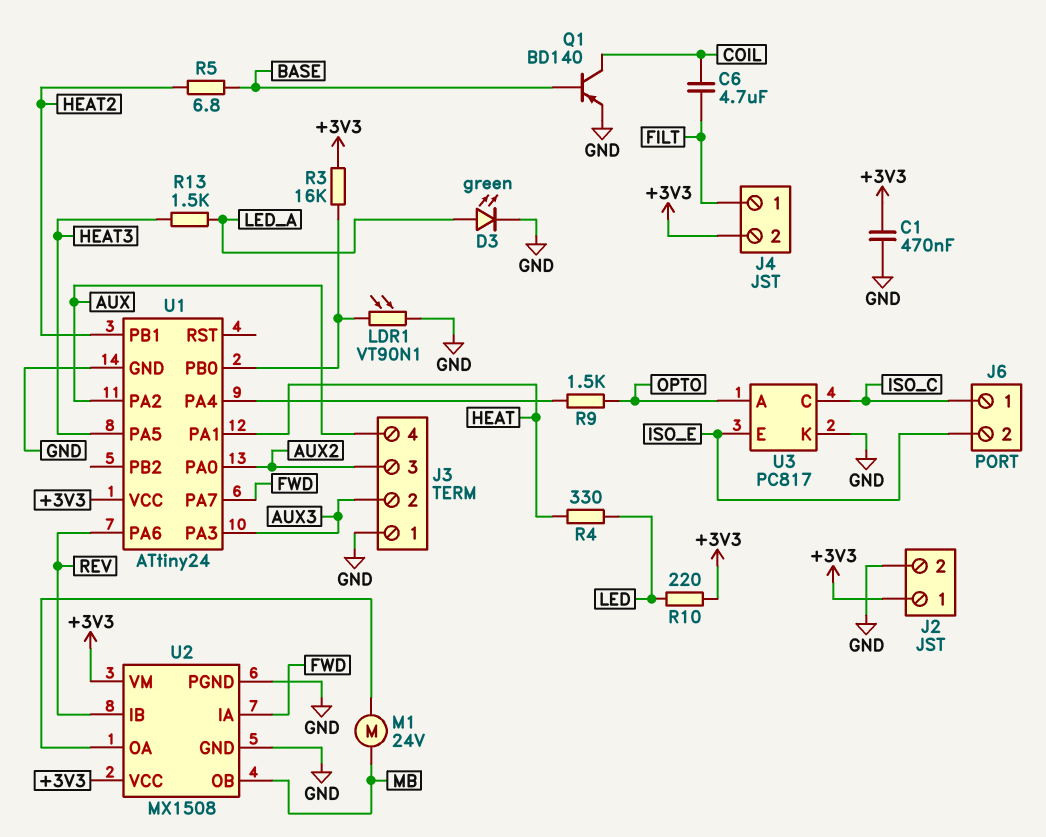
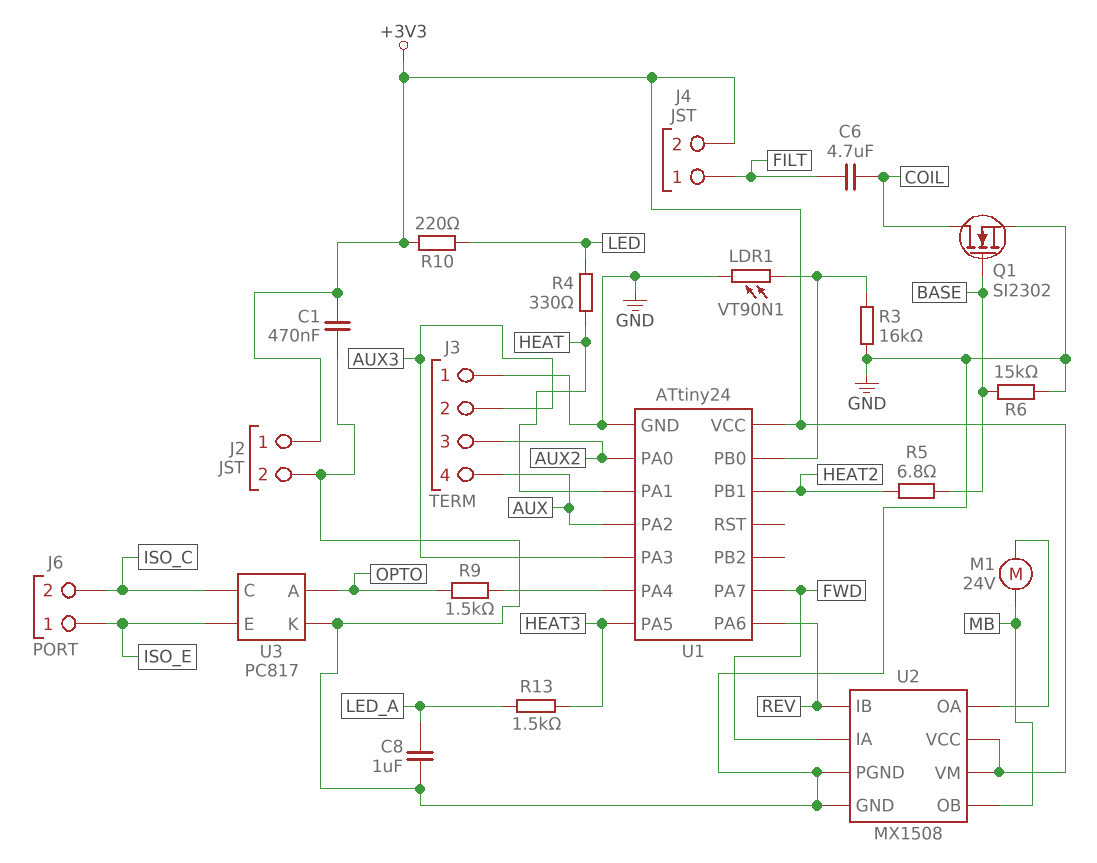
C8: none -> 1uF (GND, LED_A)
D3: LED green (A LED_A, K GND) -> none
J6 pin 1: ISO_C -> ISO_E
J6 pin 2: ISO_E -> ISO_C
Q1: PNP BD140 (B BASE, C COIL, E GND) -> NMOS SI2302 (G BASE, D COIL, S GND)
R3: 16k (+3V3, U1/PB0) -> 16k (GND, U1/PB0)
R6: none -> 15k (BASE, GND)

